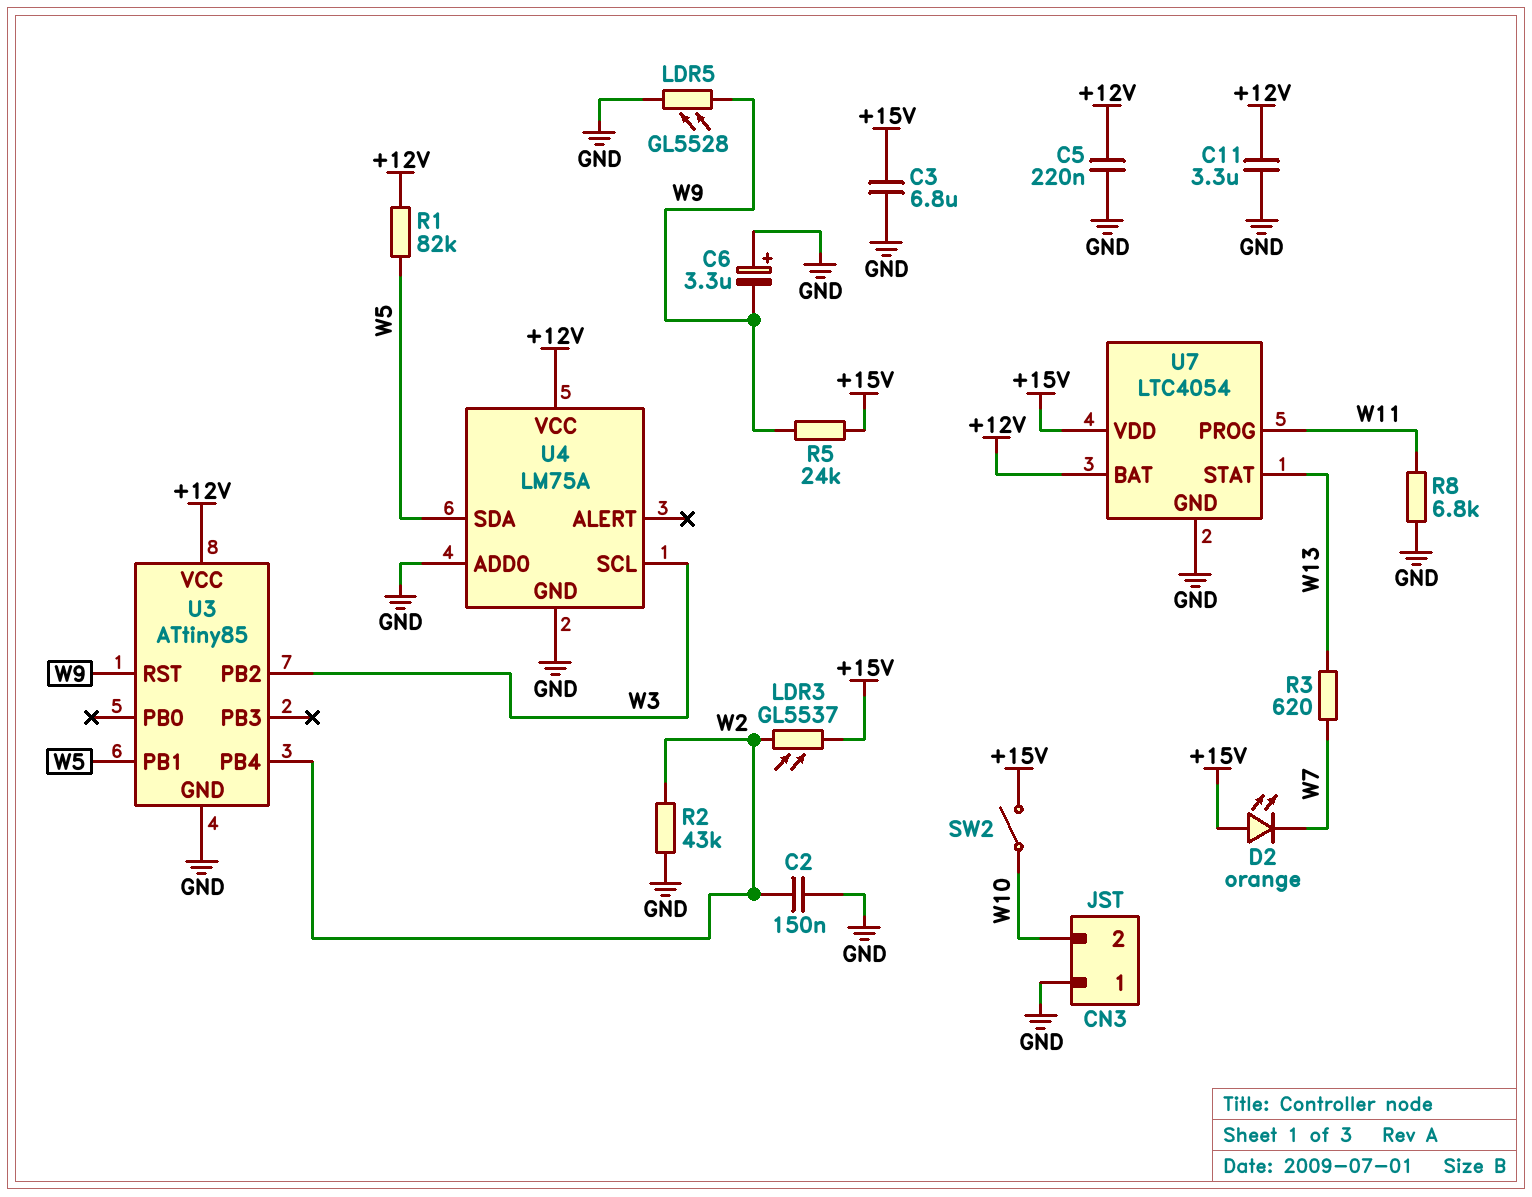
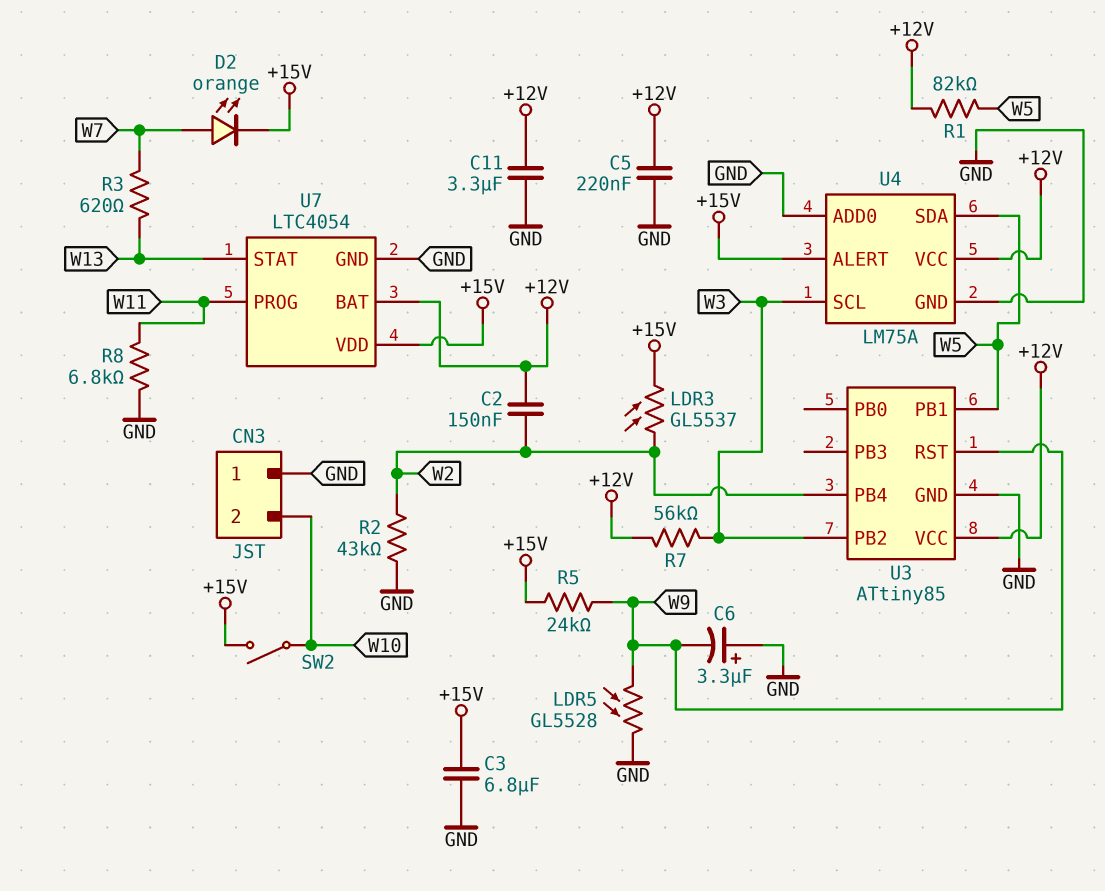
C2: 150nF (GND, W2) -> 150nF (+12V, W2)
D2: LED orange (A +15V, K W7) -> LED orange (A W7, K +15V)
R7: none -> 56k (+12V, W3)
U4 pin ALERT: none -> +15V

